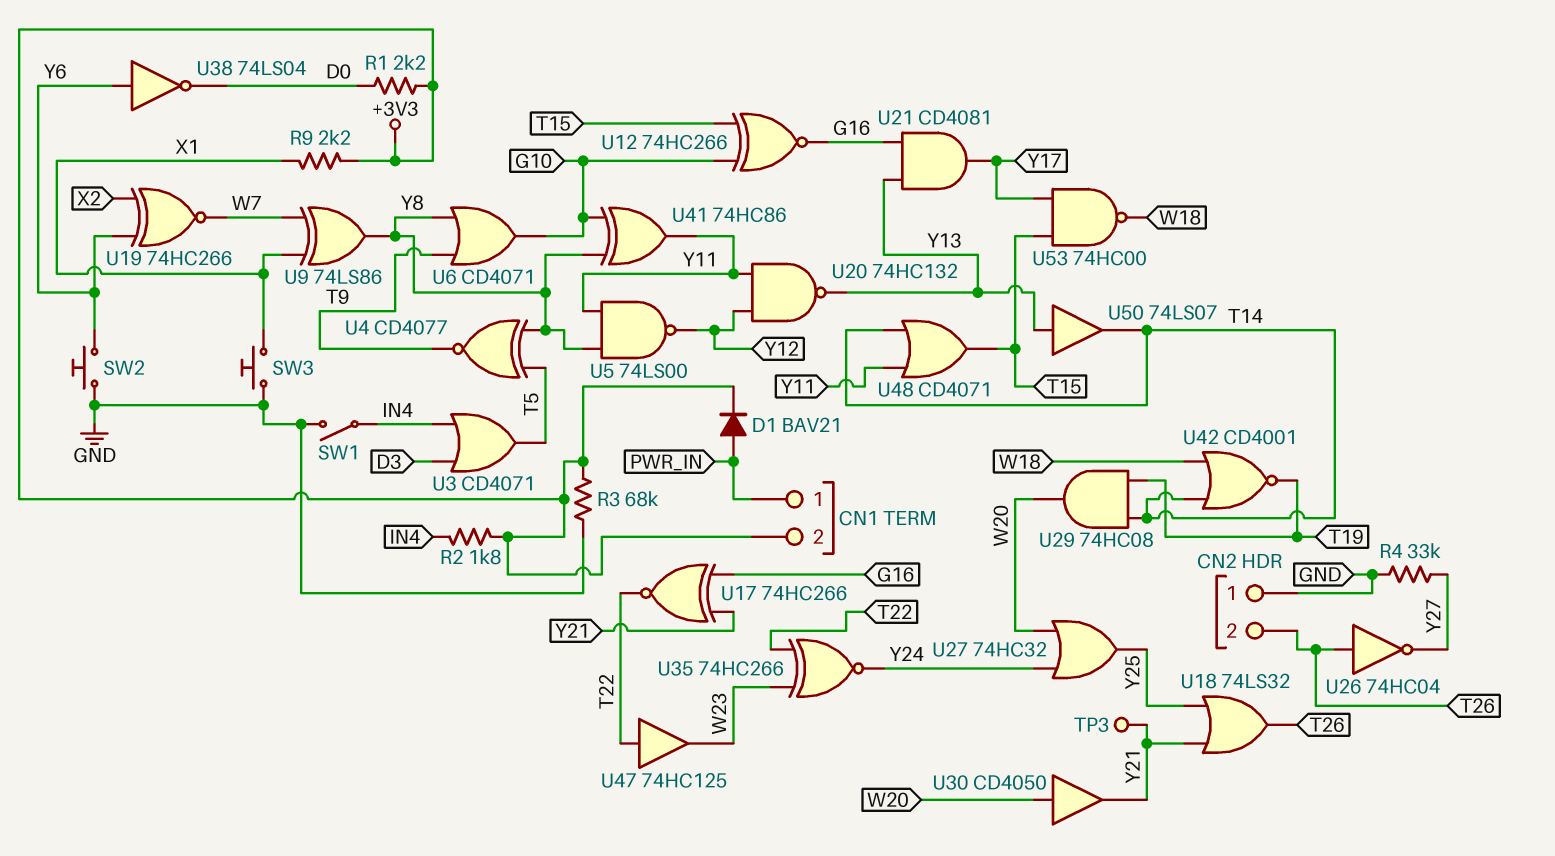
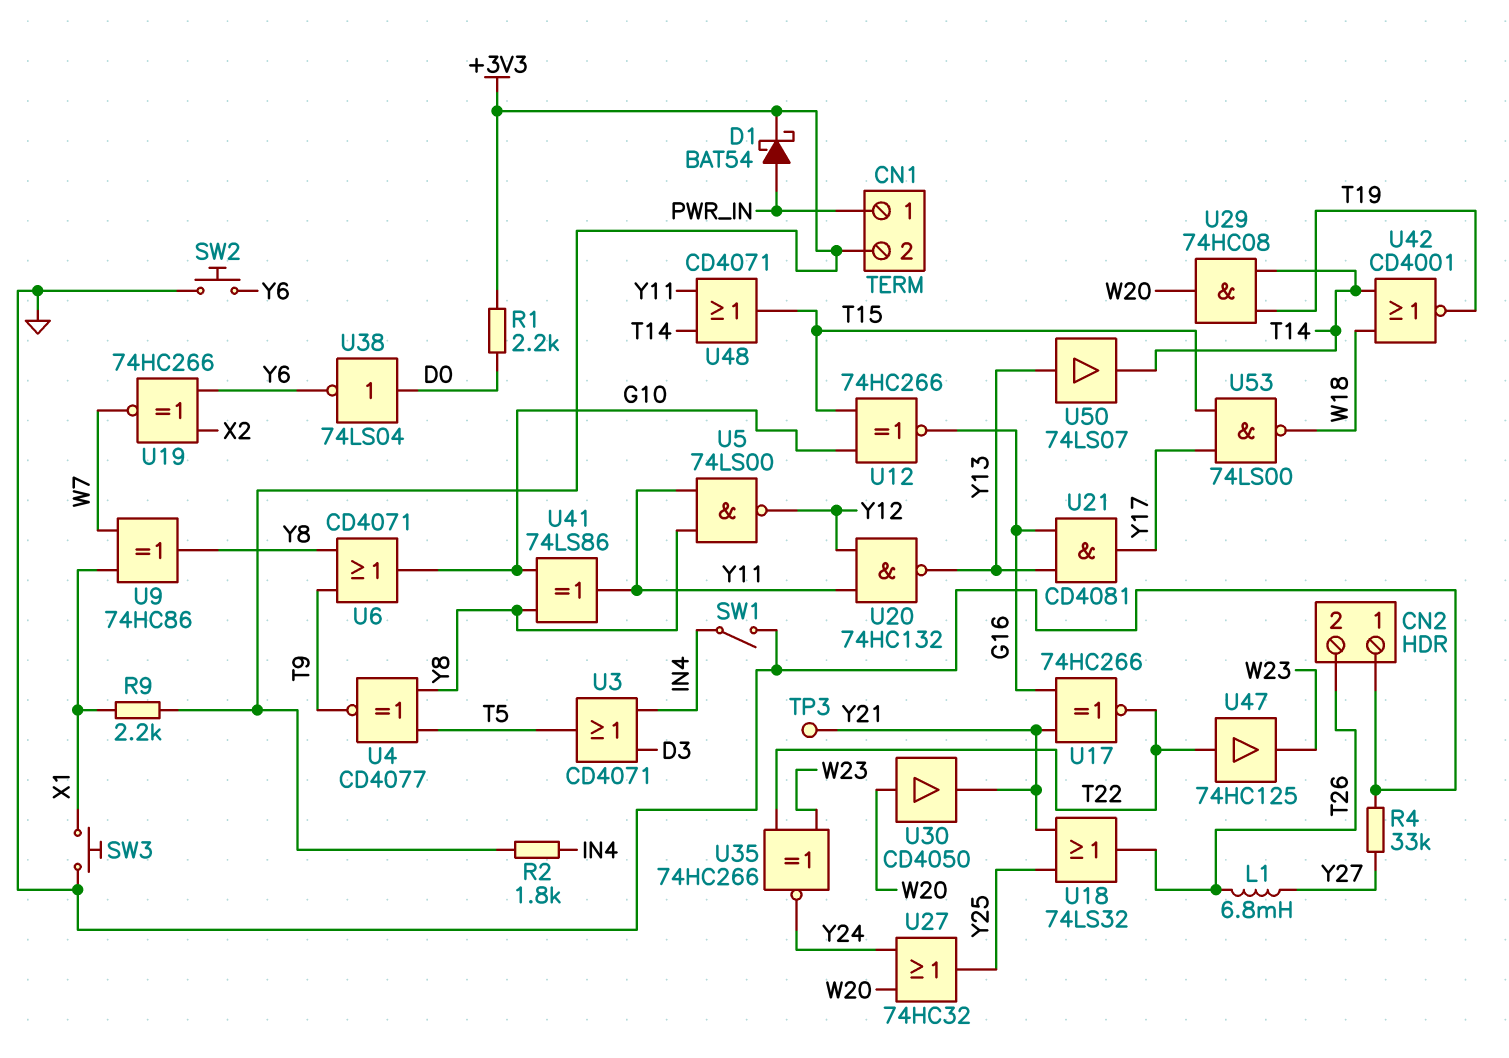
D1: diode BAV21 (A PWR_IN, K +3V3) -> schottky BAT54 (A PWR_IN, K +3V3)
L1: none -> 6.8mH (T26, Y27)
R3: 68k (+3V3, GND) -> none
U9: XOR 74LS86 (in W7, in X1, out Y8) -> XOR 74HC86 (in W7, in X1, out Y8)
U26: NOT 74HC04 (in T26, out Y27) -> none
U38: NOT 74LS04 (in Y6, out D0) -> NOT 74LS04 (in D0, out Y6)
U41: XOR 74HC86 (in G10, in Y8, out Y11) -> XOR 74LS86 (in G10, in Y8, out Y11)
U53: NAND 74HC00 (in T15, in Y17, out W18) -> NAND 74LS00 (in T15, in Y17, out W18)

